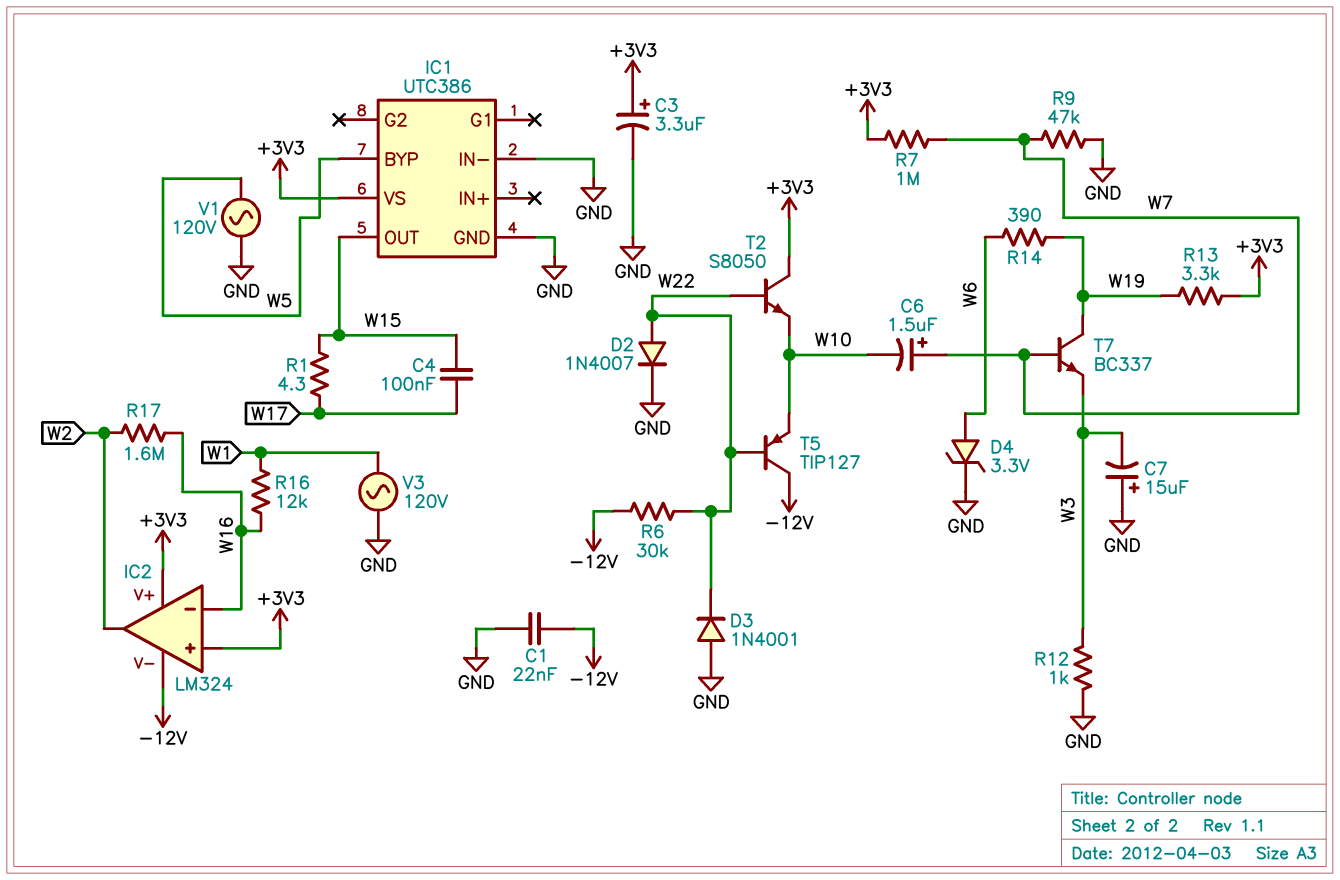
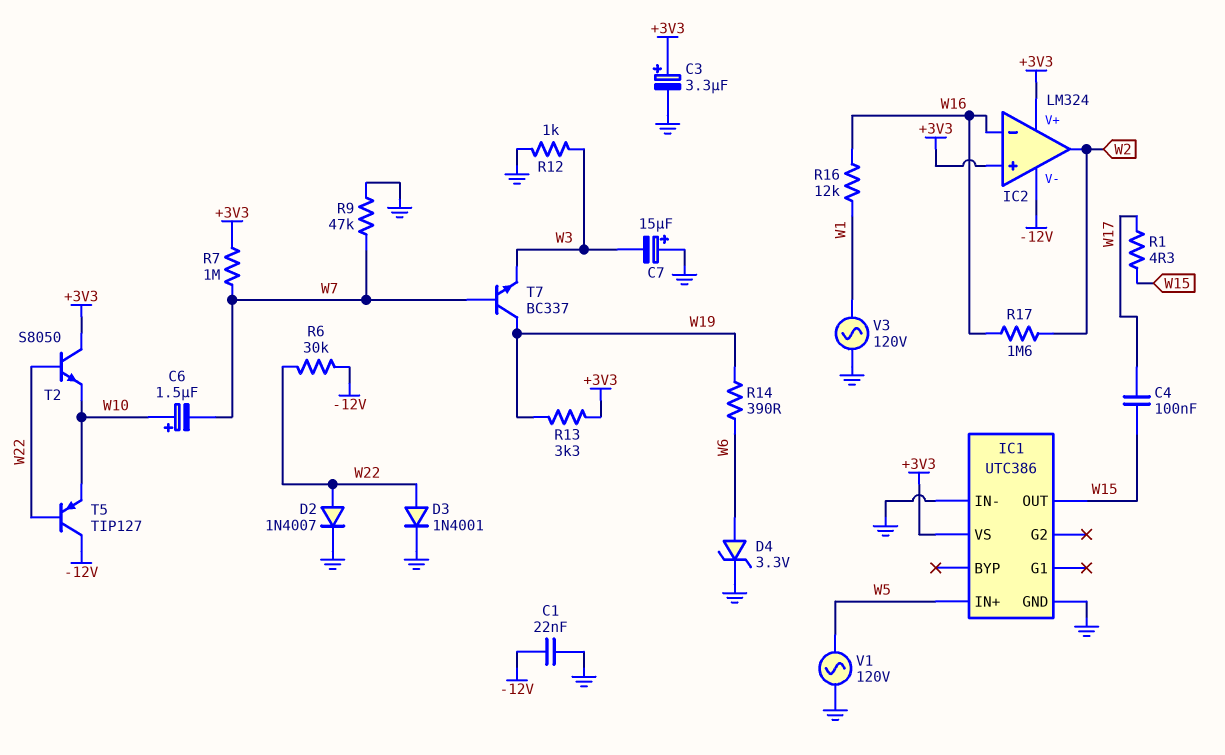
C6: 1.5uF (plus W7, minus W10) -> 1.5uF (plus W10, minus W7)
D3: diode 1N4001 (A GND, K W22) -> diode 1N4001 (A W22, K GND)
IC1 pin BYP: W5 -> none
IC1 pin IN+: none -> W5

